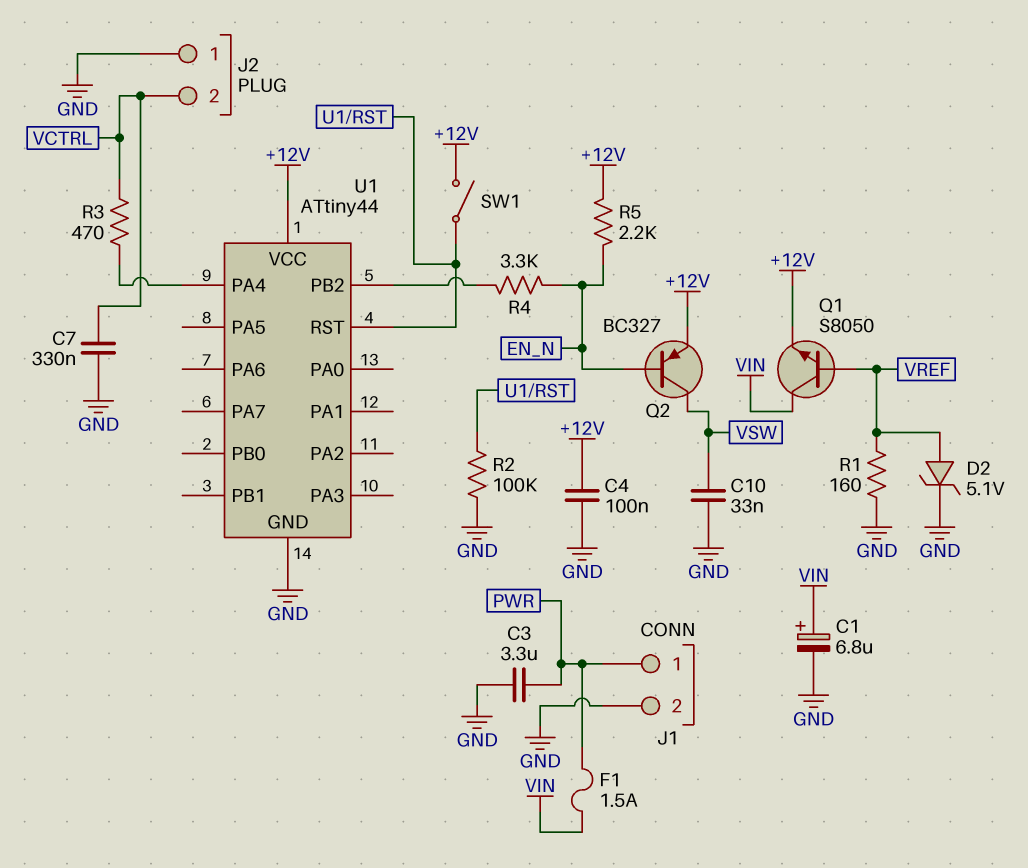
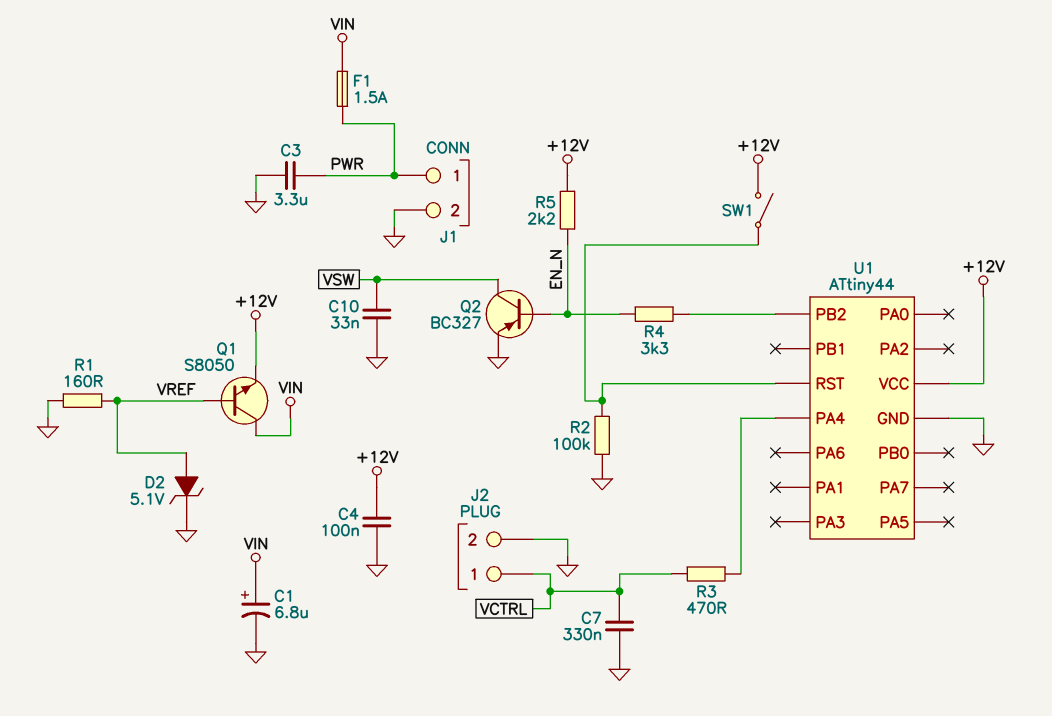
J2 pin 1: GND -> VCTRL
J2 pin 2: VCTRL -> GND
Q2: PNP BC327 (B EN_N, C VSW, E +12V) -> PNP BC327 (B EN_N, C VSW, E GND)

